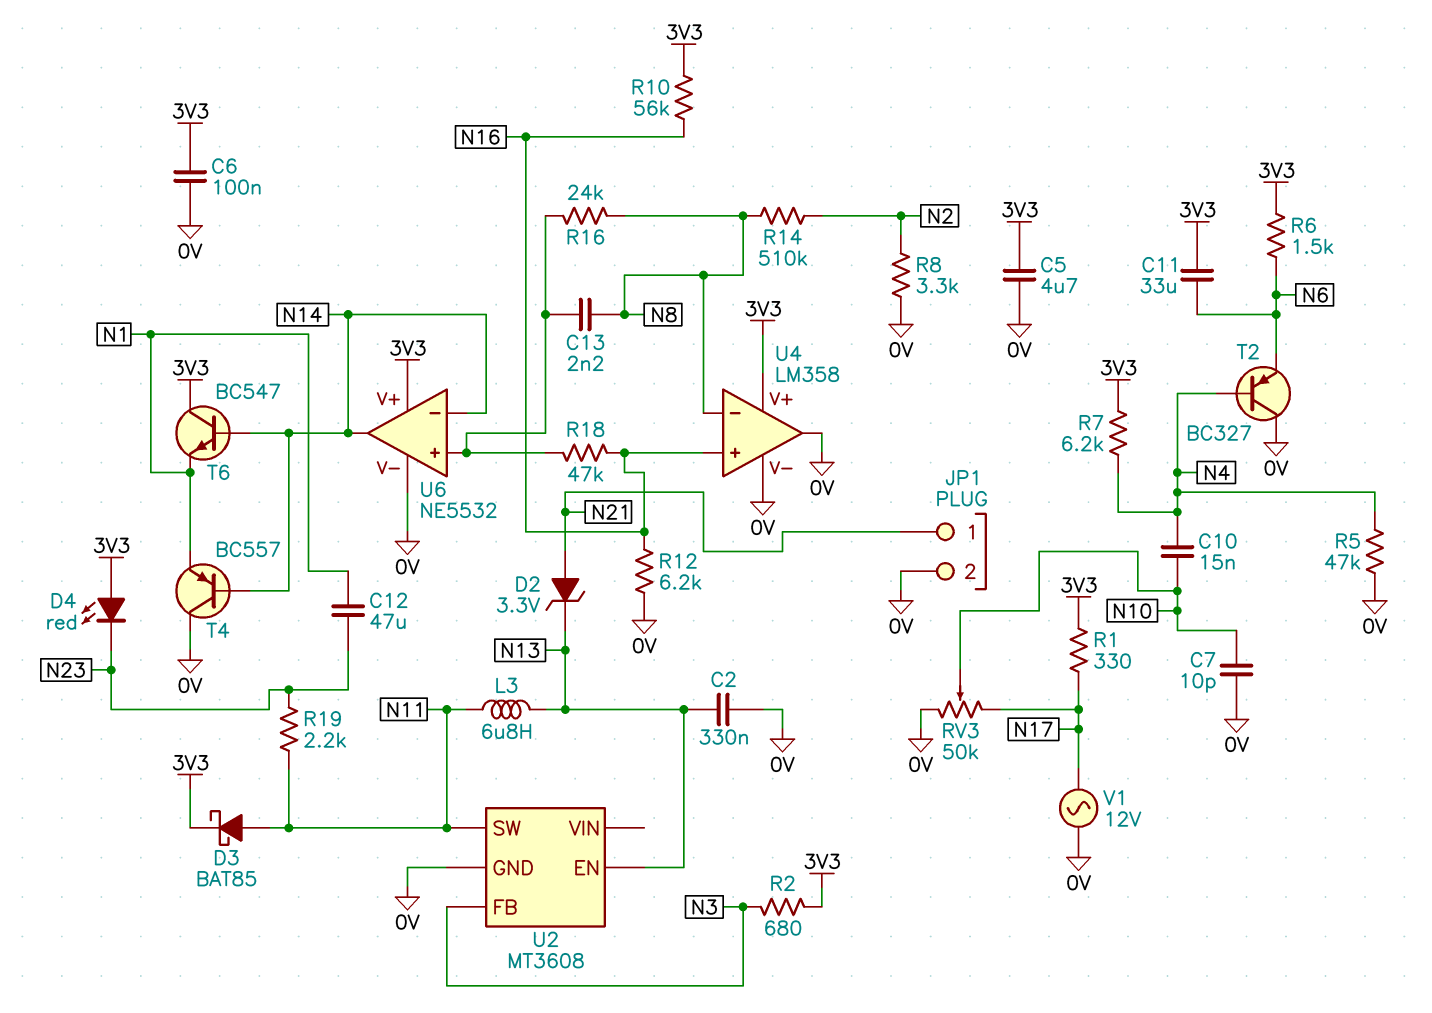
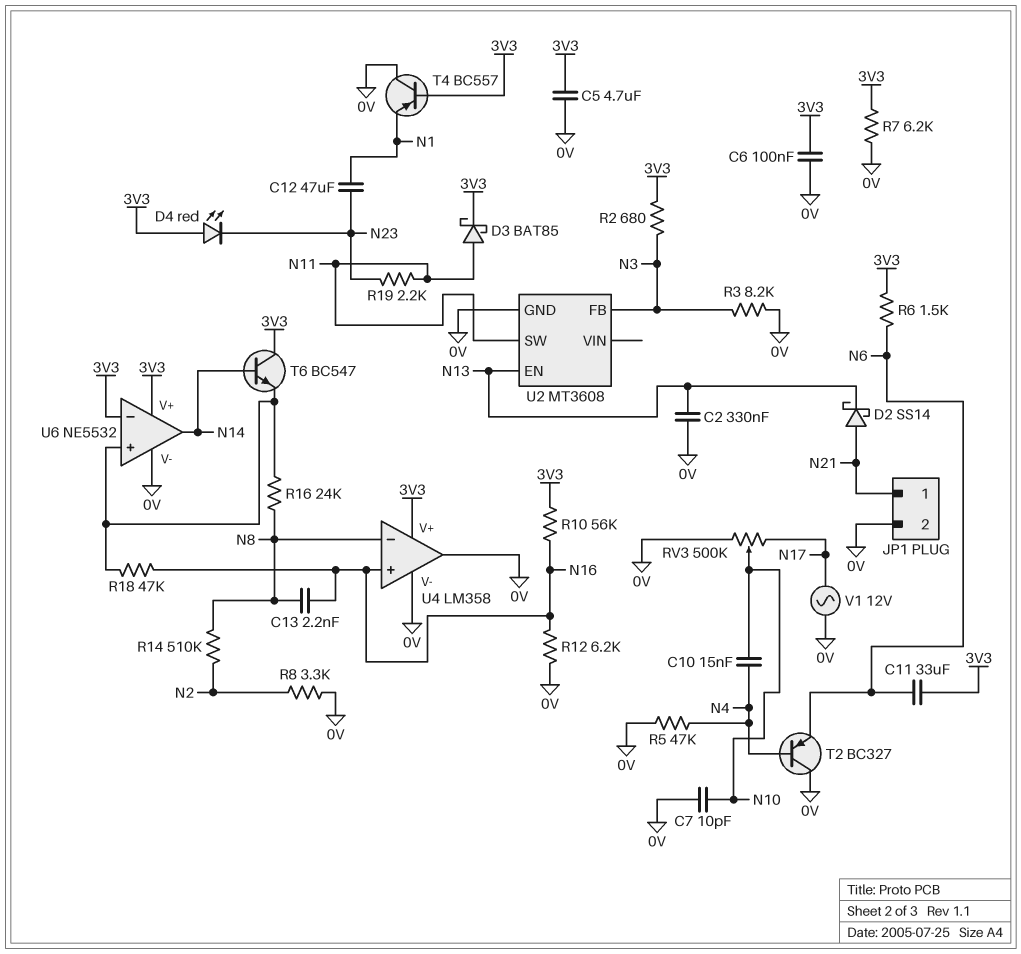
C13: 2.2nF (N8, U6/in+) -> 2.2nF (N8, N16)
D2: zener 3.3V (A N21, K N13) -> schottky SS14 (A N21, K N13)
L3: 6.8uH (N11, N13) -> none
R1: 330 (3V3, N17) -> none
R3: none -> 8.2k (0V, N3)
R7: 6.2k (3V3, N4) -> 6.2k (0V, 3V3)
RV3: 50k (0V, N17, wiper N10) -> 500k (0V, N17, wiper N10)
T4: PNP BC557 (B N14, C 0V, E N1) -> PNP BC557 (B 3V3, C 0V, E N1)
T6: NPN BC547 (B N14, C 3V3, E N1) -> NPN BC547 (B N14, C 3V3, E U6/in+)
U6 pin in-: N14 -> 3V3

